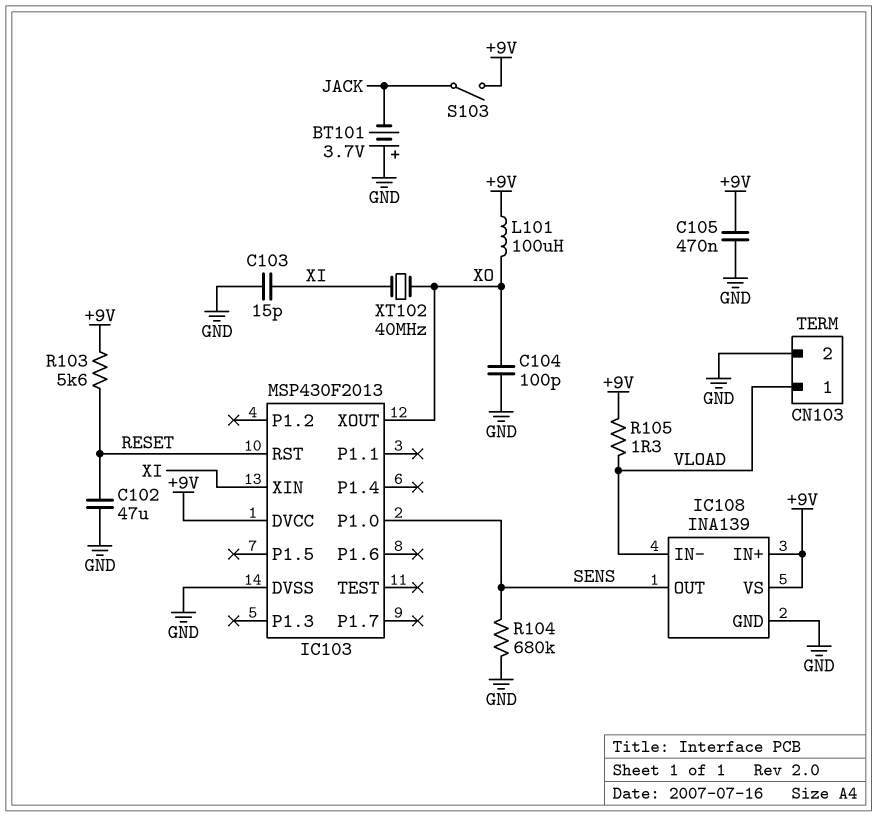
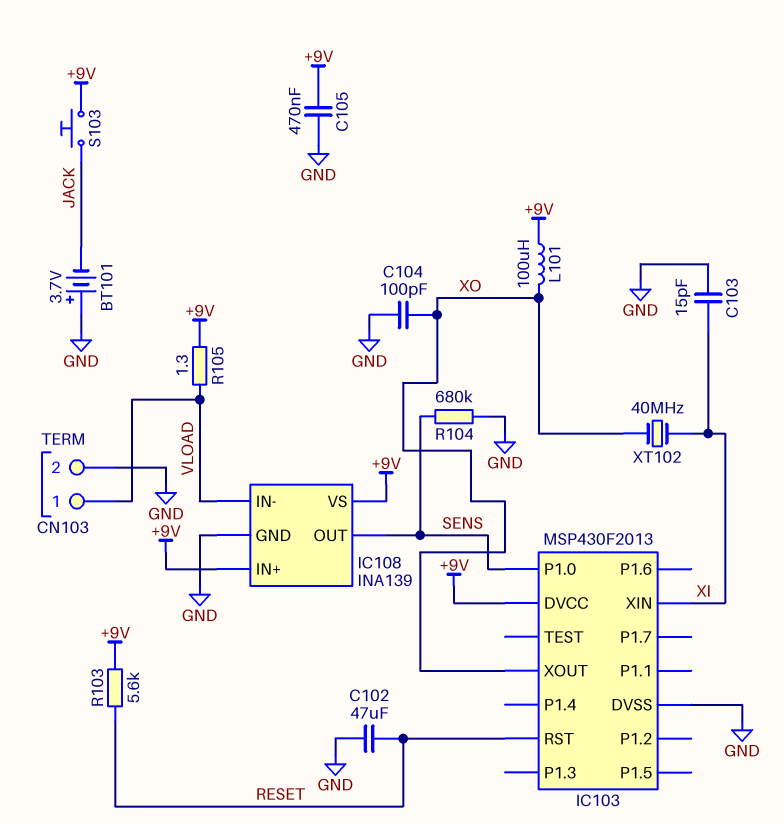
S103: switch (+9V, JACK) -> button (+9V, JACK)

